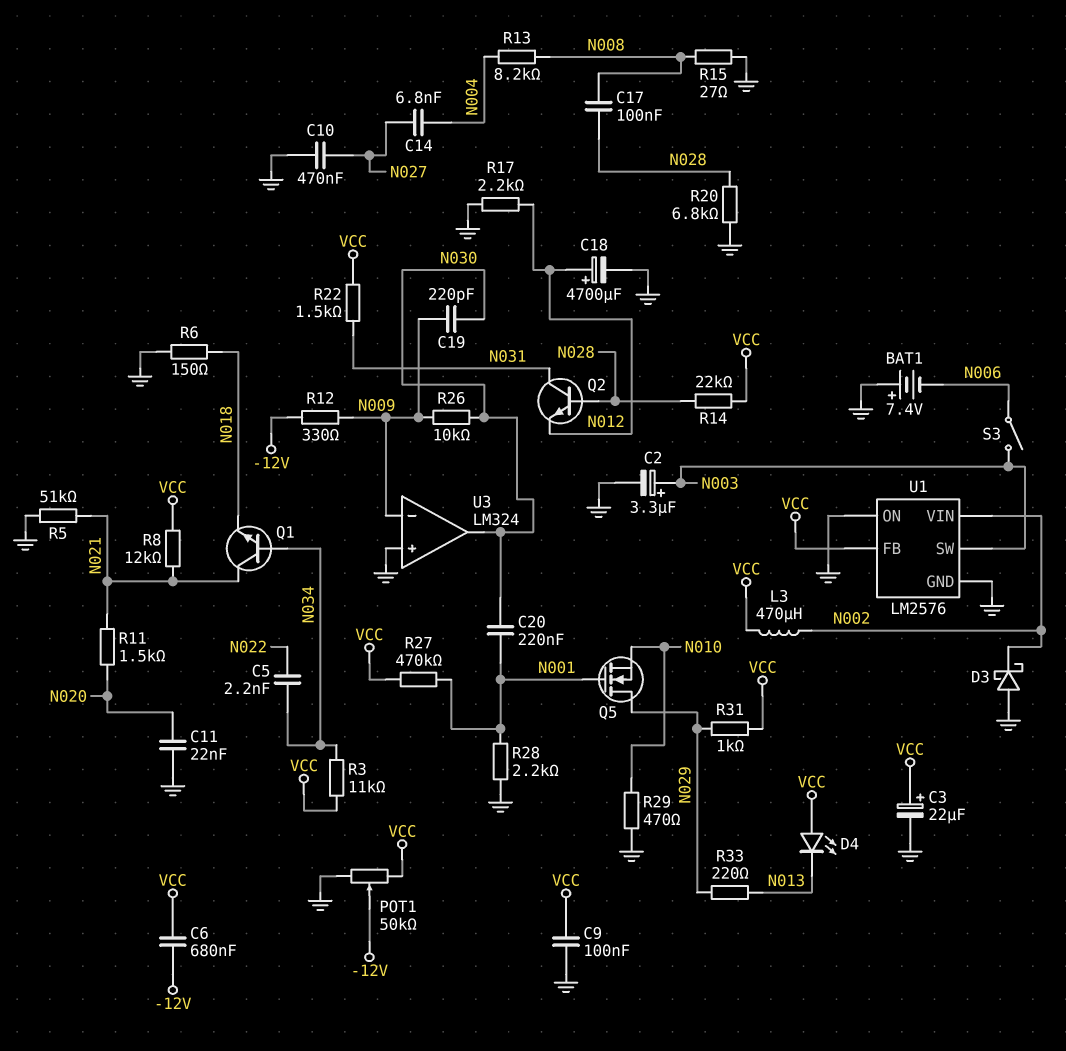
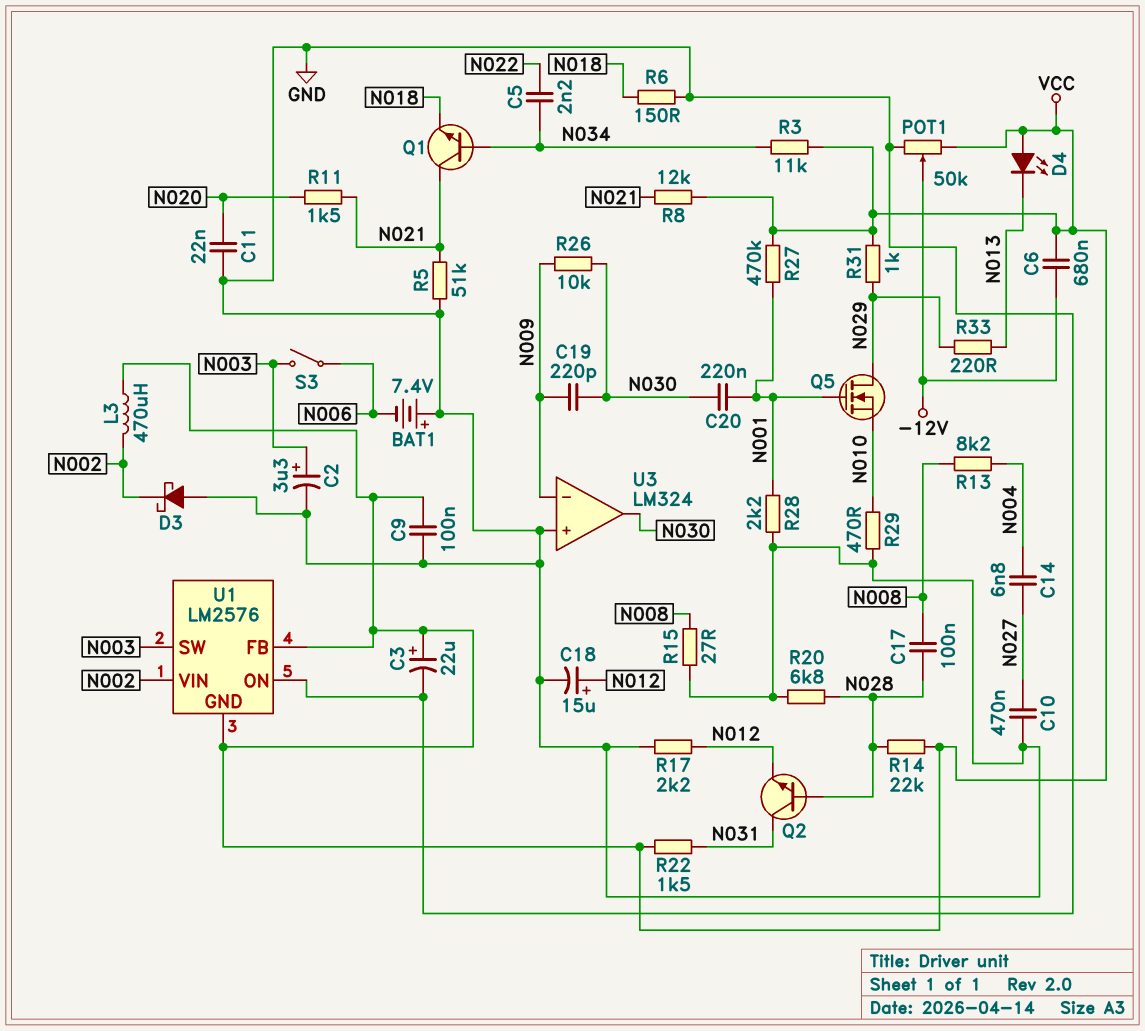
C18: 4700uF (plus N012, minus GND) -> 15uF (plus N012, minus GND)
R12: 330 (-12V, N009) -> none
U1 pin GND: GND -> VCC

